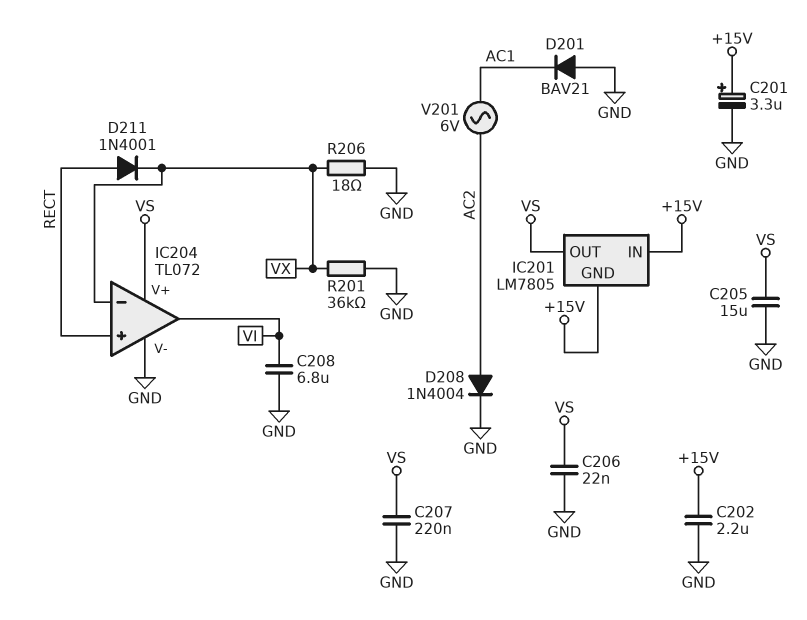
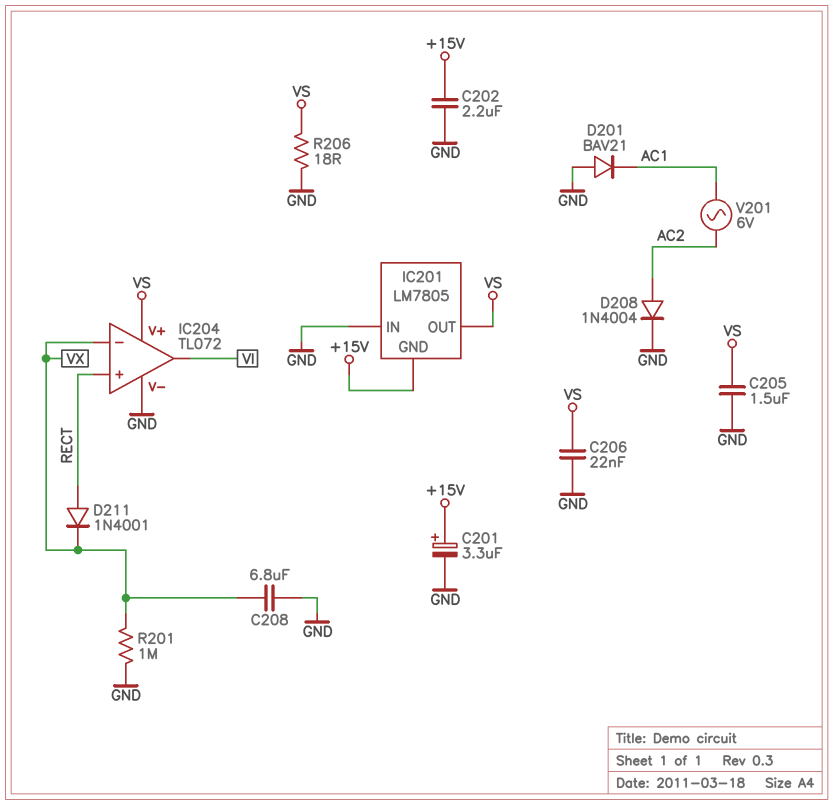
C205: 15uF (GND, VS) -> 1.5uF (GND, VS)
C207: 220nF (GND, VS) -> none
C208: 6.8uF (GND, VI) -> 6.8uF (GND, VX)
IC201 pin IN: +15V -> GND
R201: 36k (GND, VX) -> 1M (GND, VX)
R206: 18 (GND, VX) -> 18 (GND, VS)

